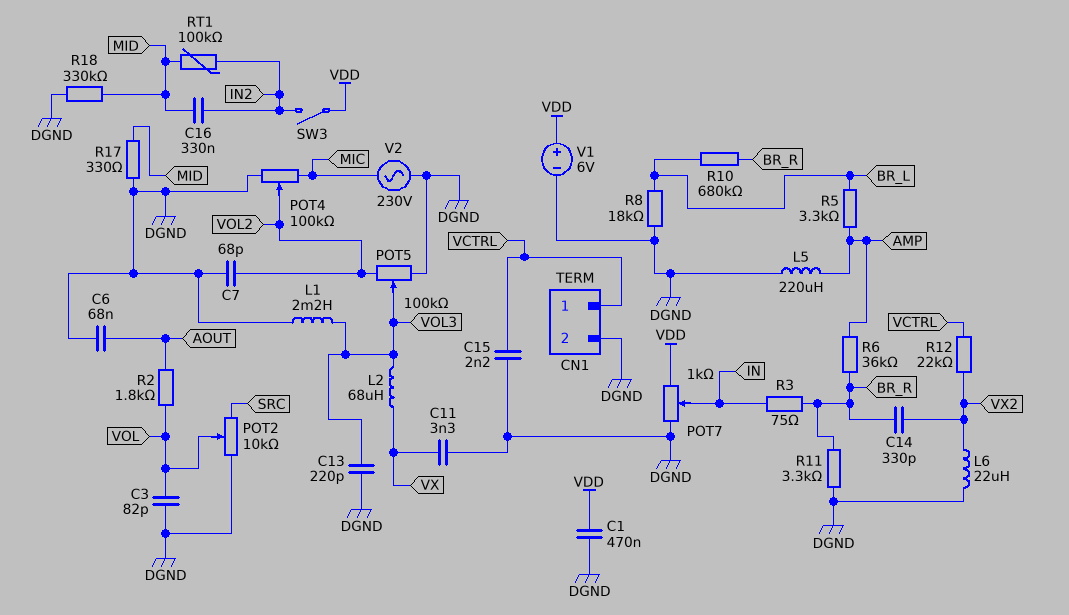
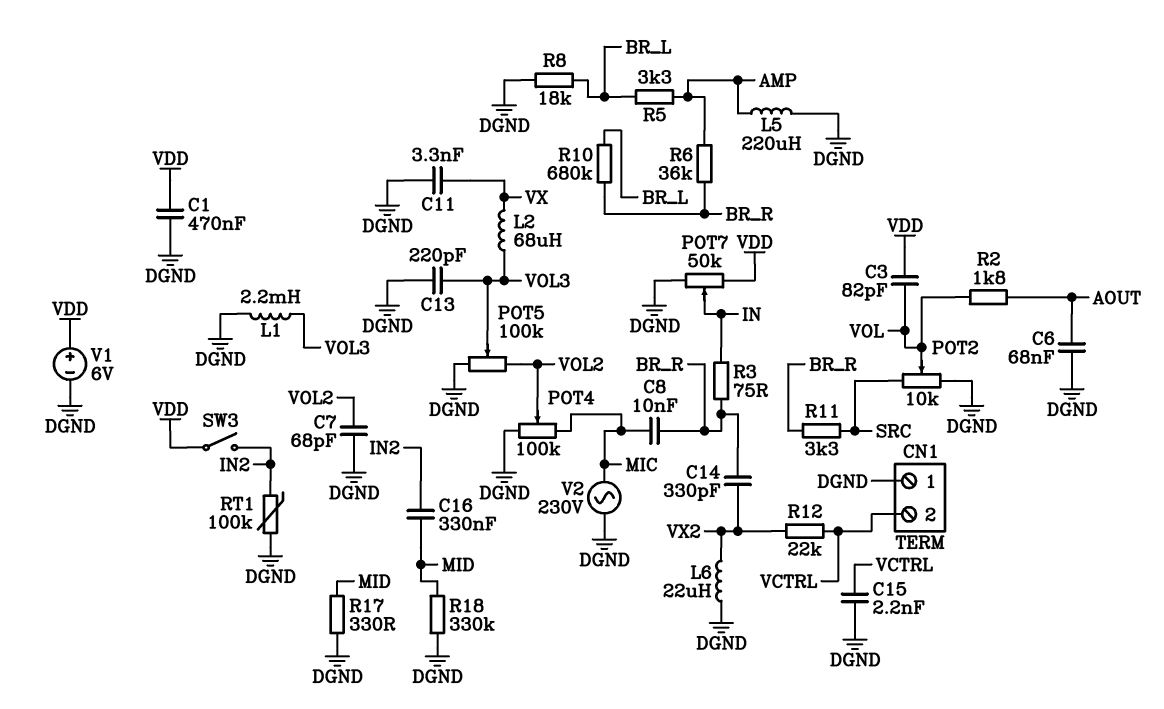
C3: 82pF (DGND, VOL) -> 82pF (VDD, VOL)
C8: none -> 10nF (BR_R, MIC)
CN1 pin 1: VCTRL -> DGND
CN1 pin 2: DGND -> VCTRL
POT7: 1k (DGND, VDD, wiper IN) -> 50k (DGND, VDD, wiper IN)
R11: 3.3k (BR_R, DGND) -> 3.3k (BR_R, SRC)
RT1: 100k (IN2, MID) -> 100k (DGND, IN2)

